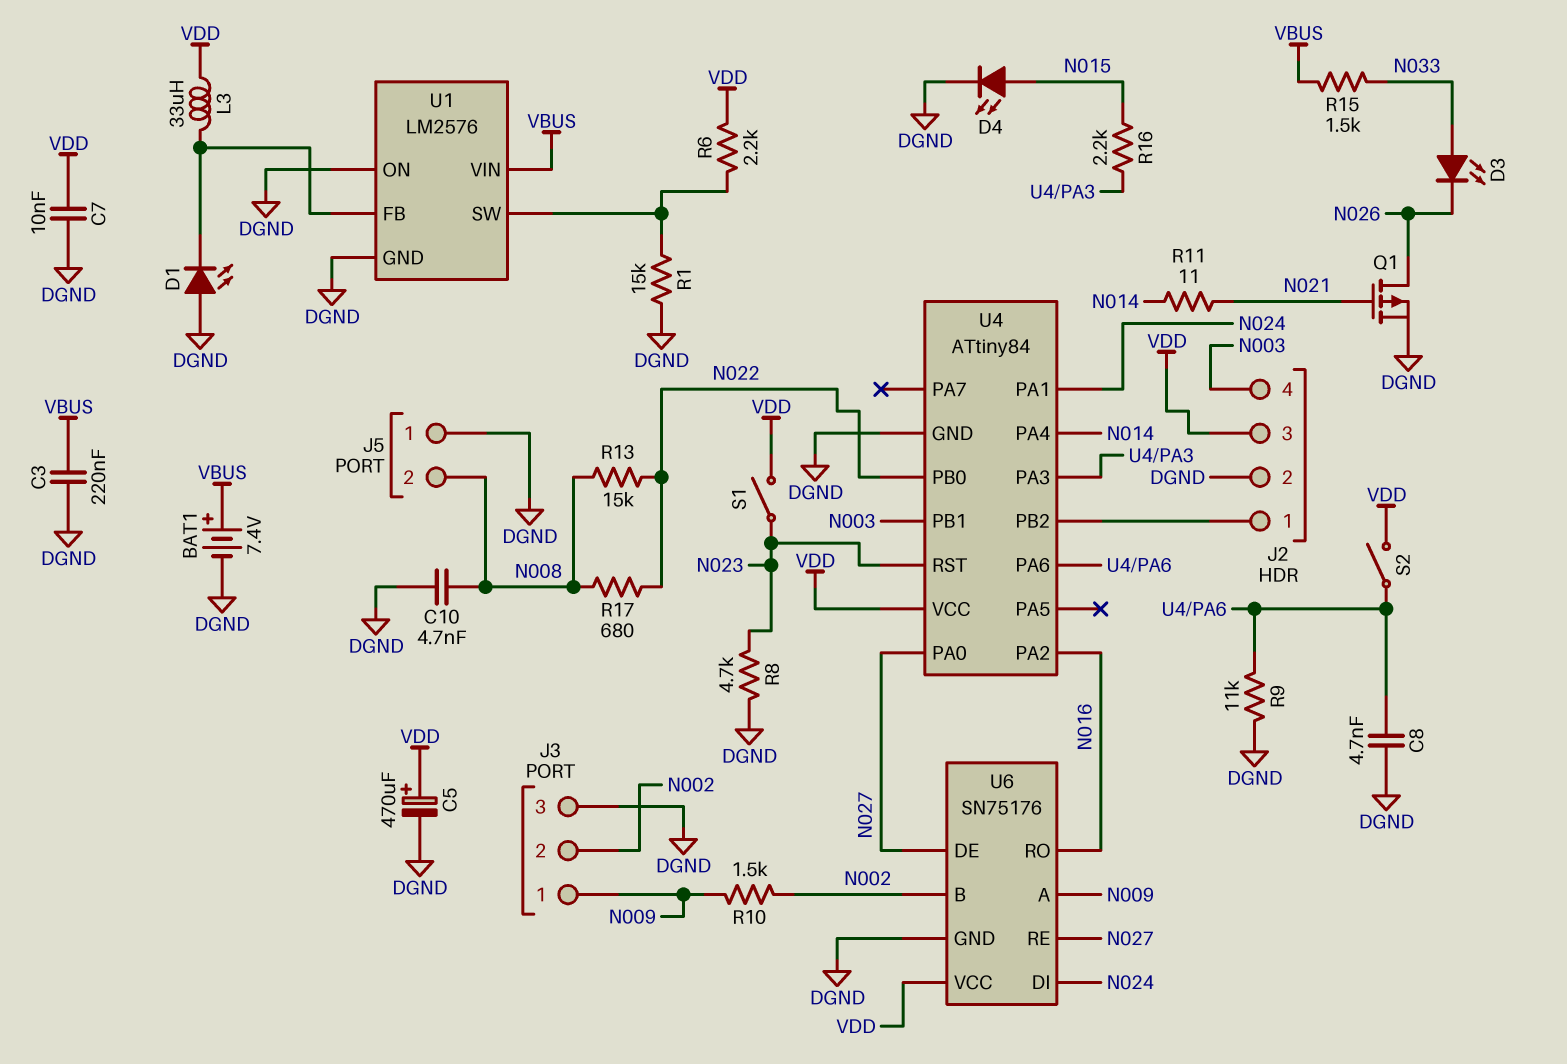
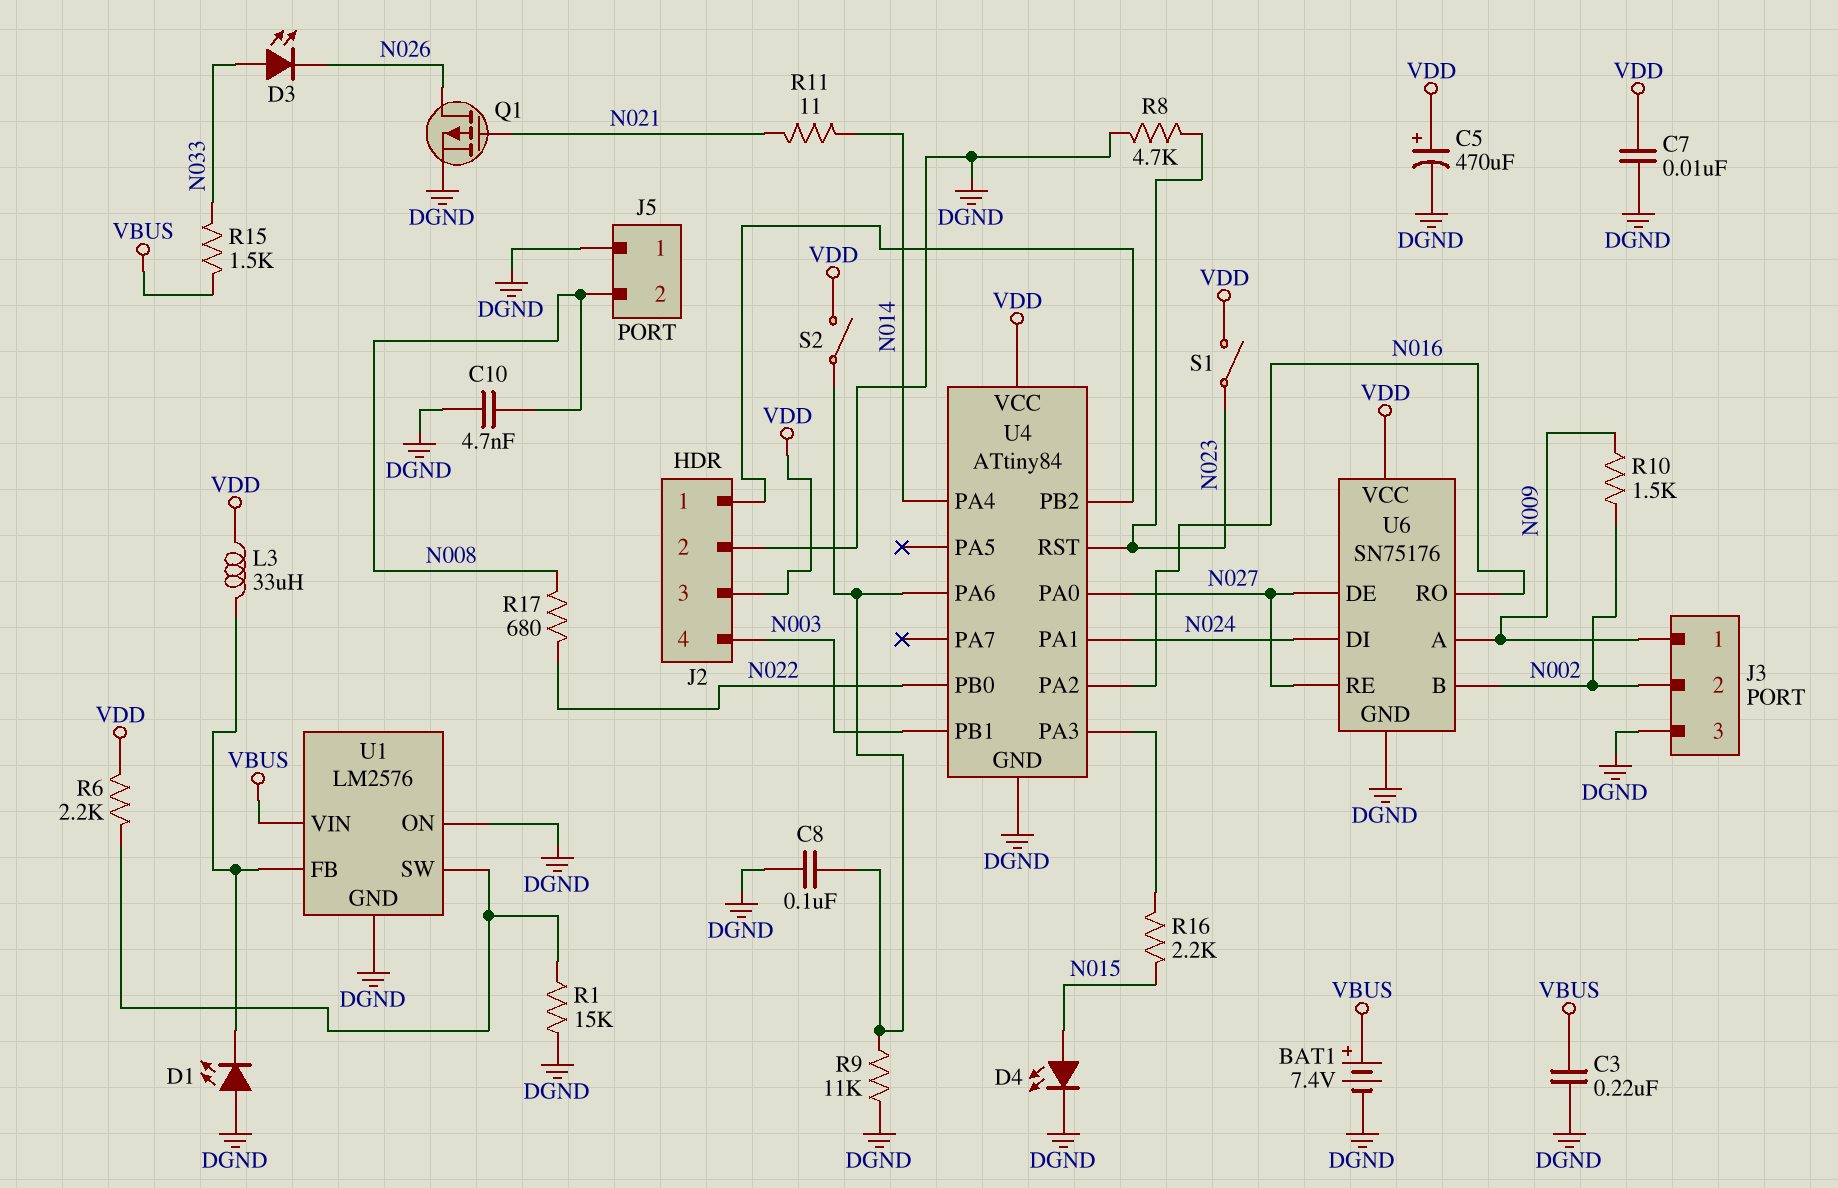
C8: 4.7nF (DGND, U4/PA6) -> 100nF (DGND, U4/PA6)
R13: 15k (N008, N022) -> none

